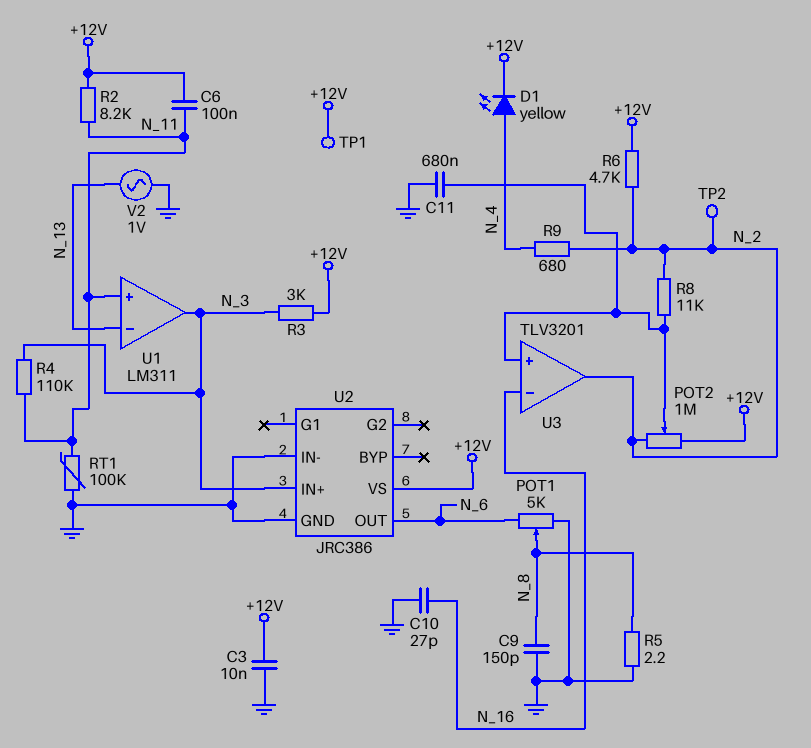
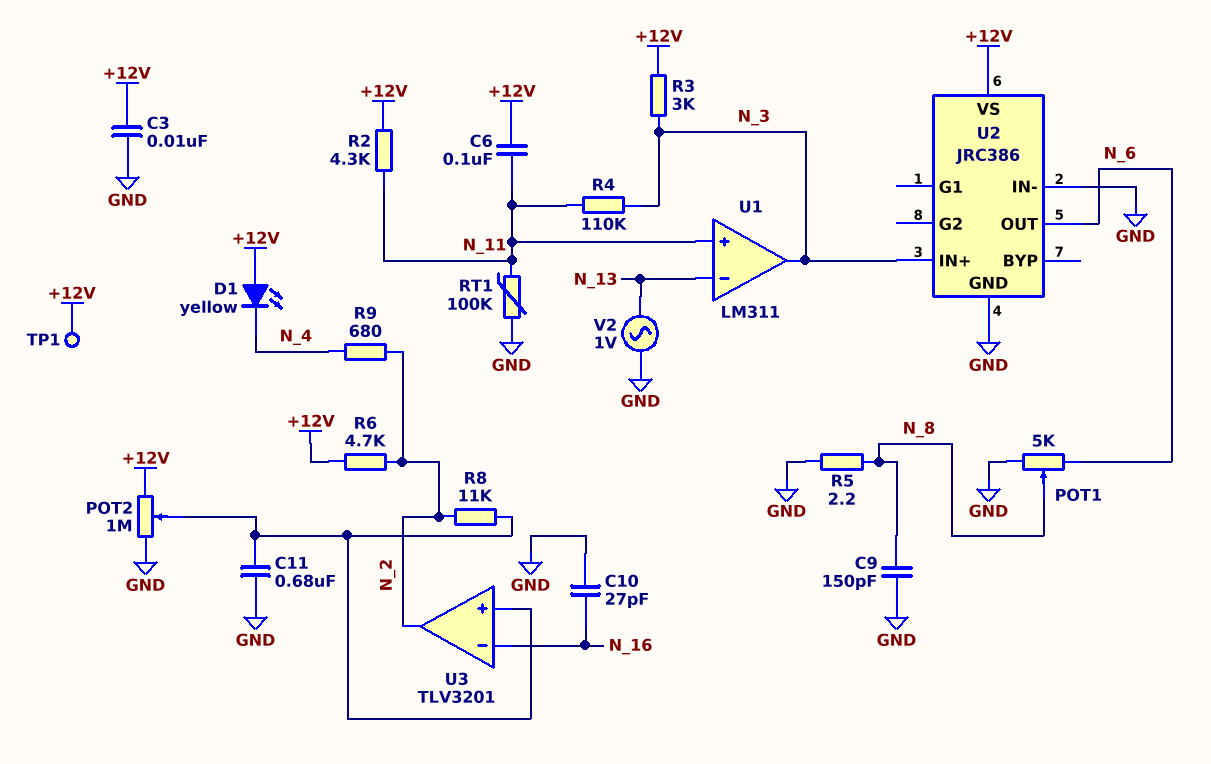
D1: LED yellow (A N_4, K +12V) -> LED yellow (A +12V, K N_4)
POT2: 1M (+12V, N_2, wiper U3/in+) -> 1M (+12V, GND, wiper U3/in+)
R2: 8.2k (+12V, N_11) -> 4.3k (+12V, N_11)
TP2: test point (N_2) -> none

